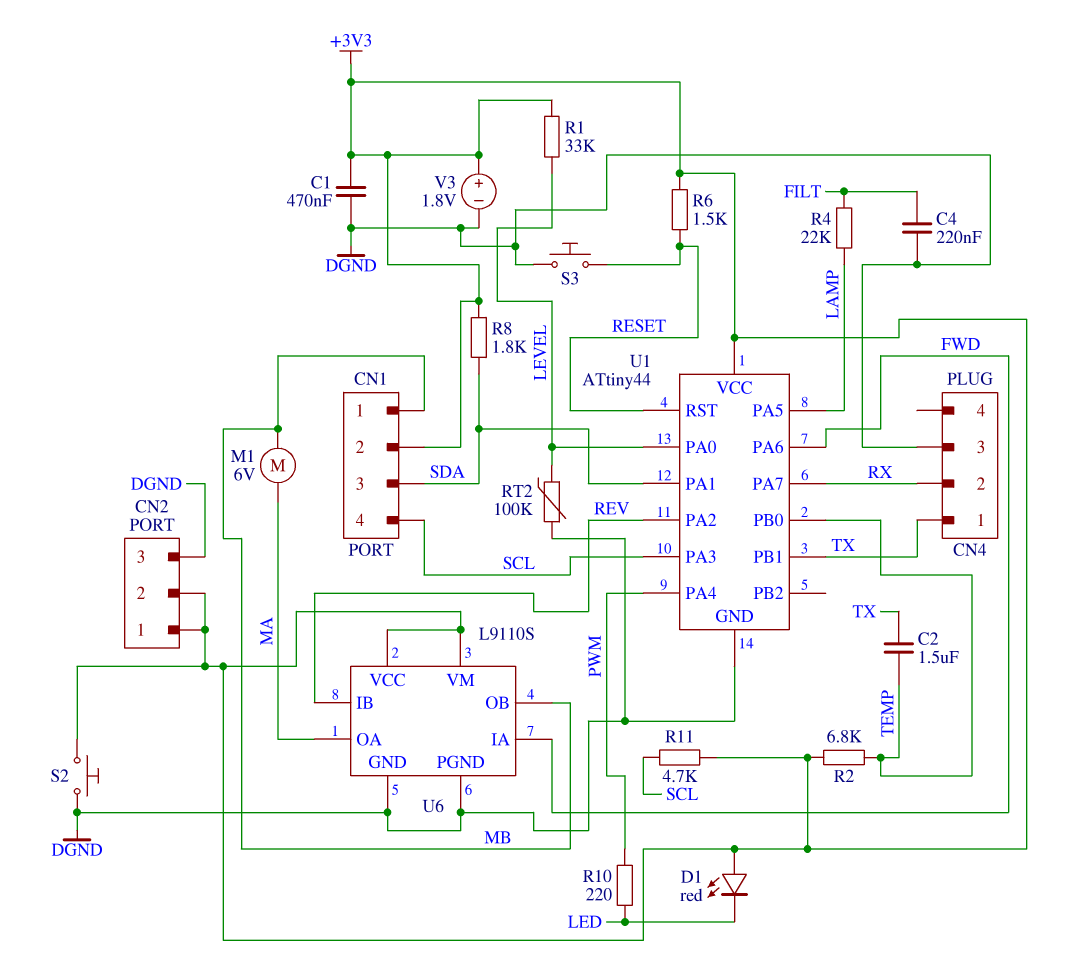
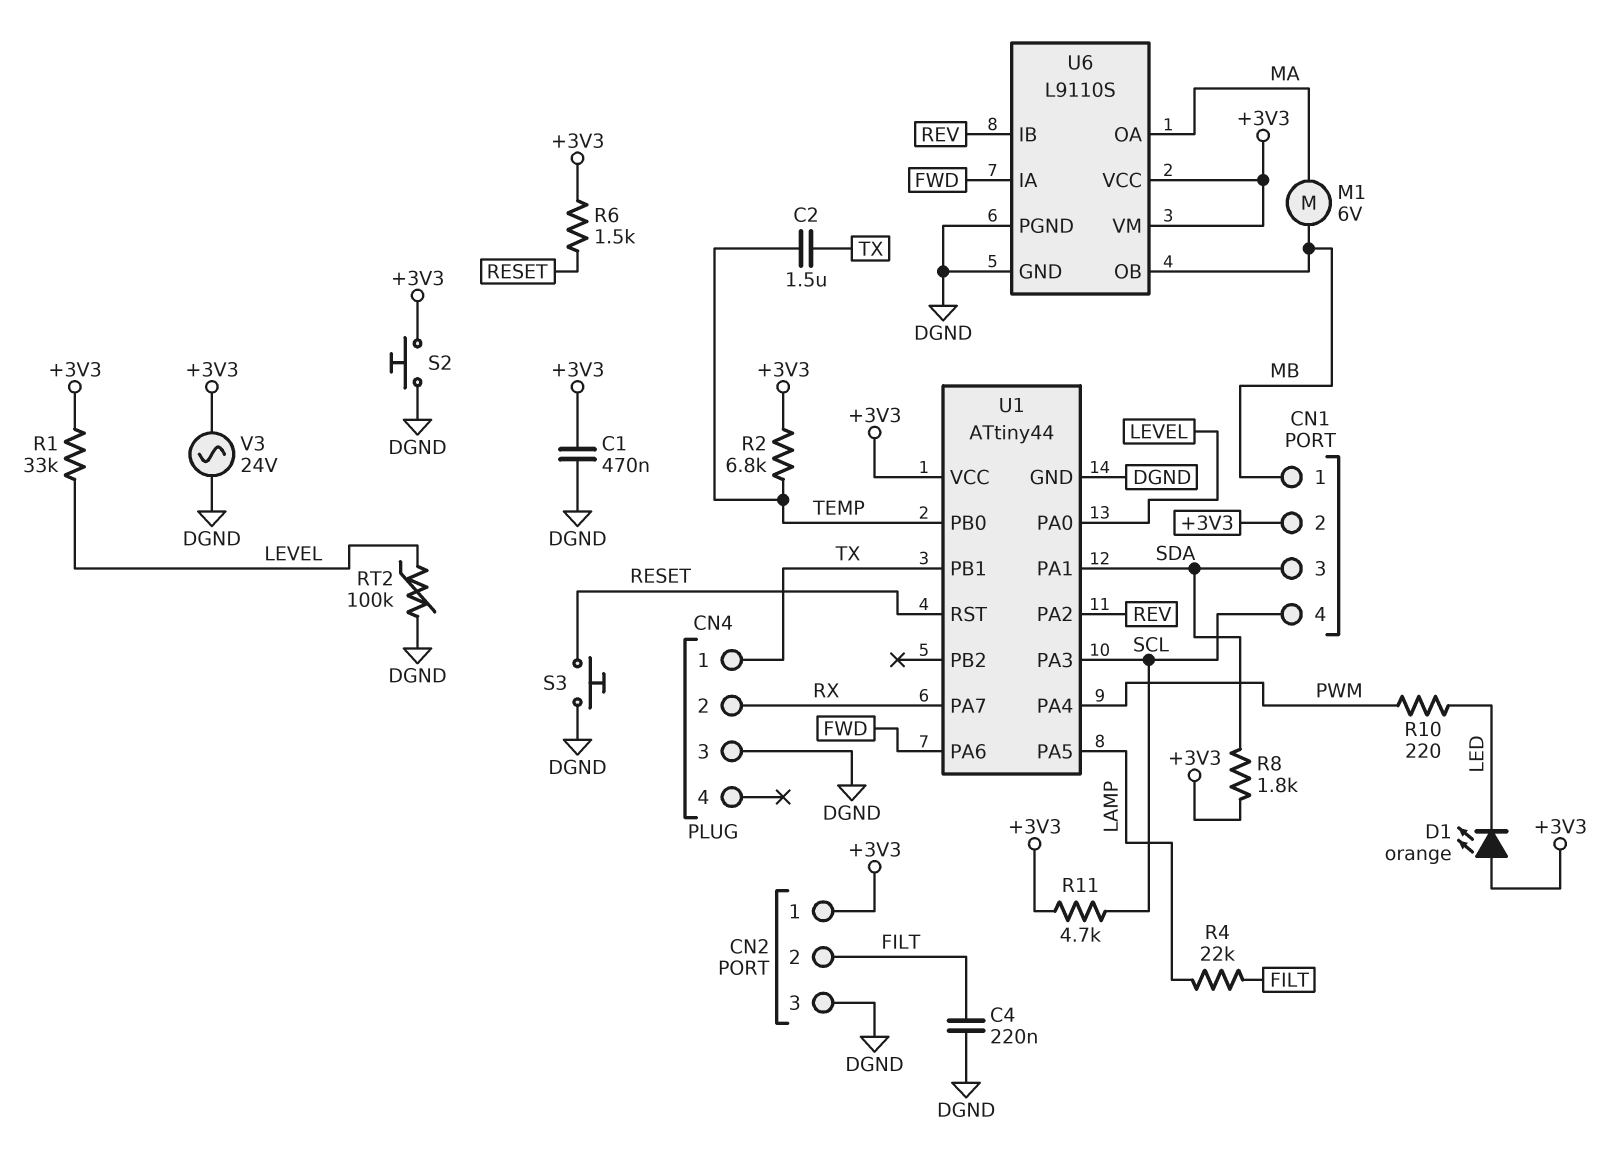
CN2 pin 2: +3V3 -> FILT
D1: LED red (A +3V3, K LED) -> LED orange (A +3V3, K LED)
V3: 1.8V (plus +3V3, minus DGND) -> AC 24V (+3V3, DGND)

